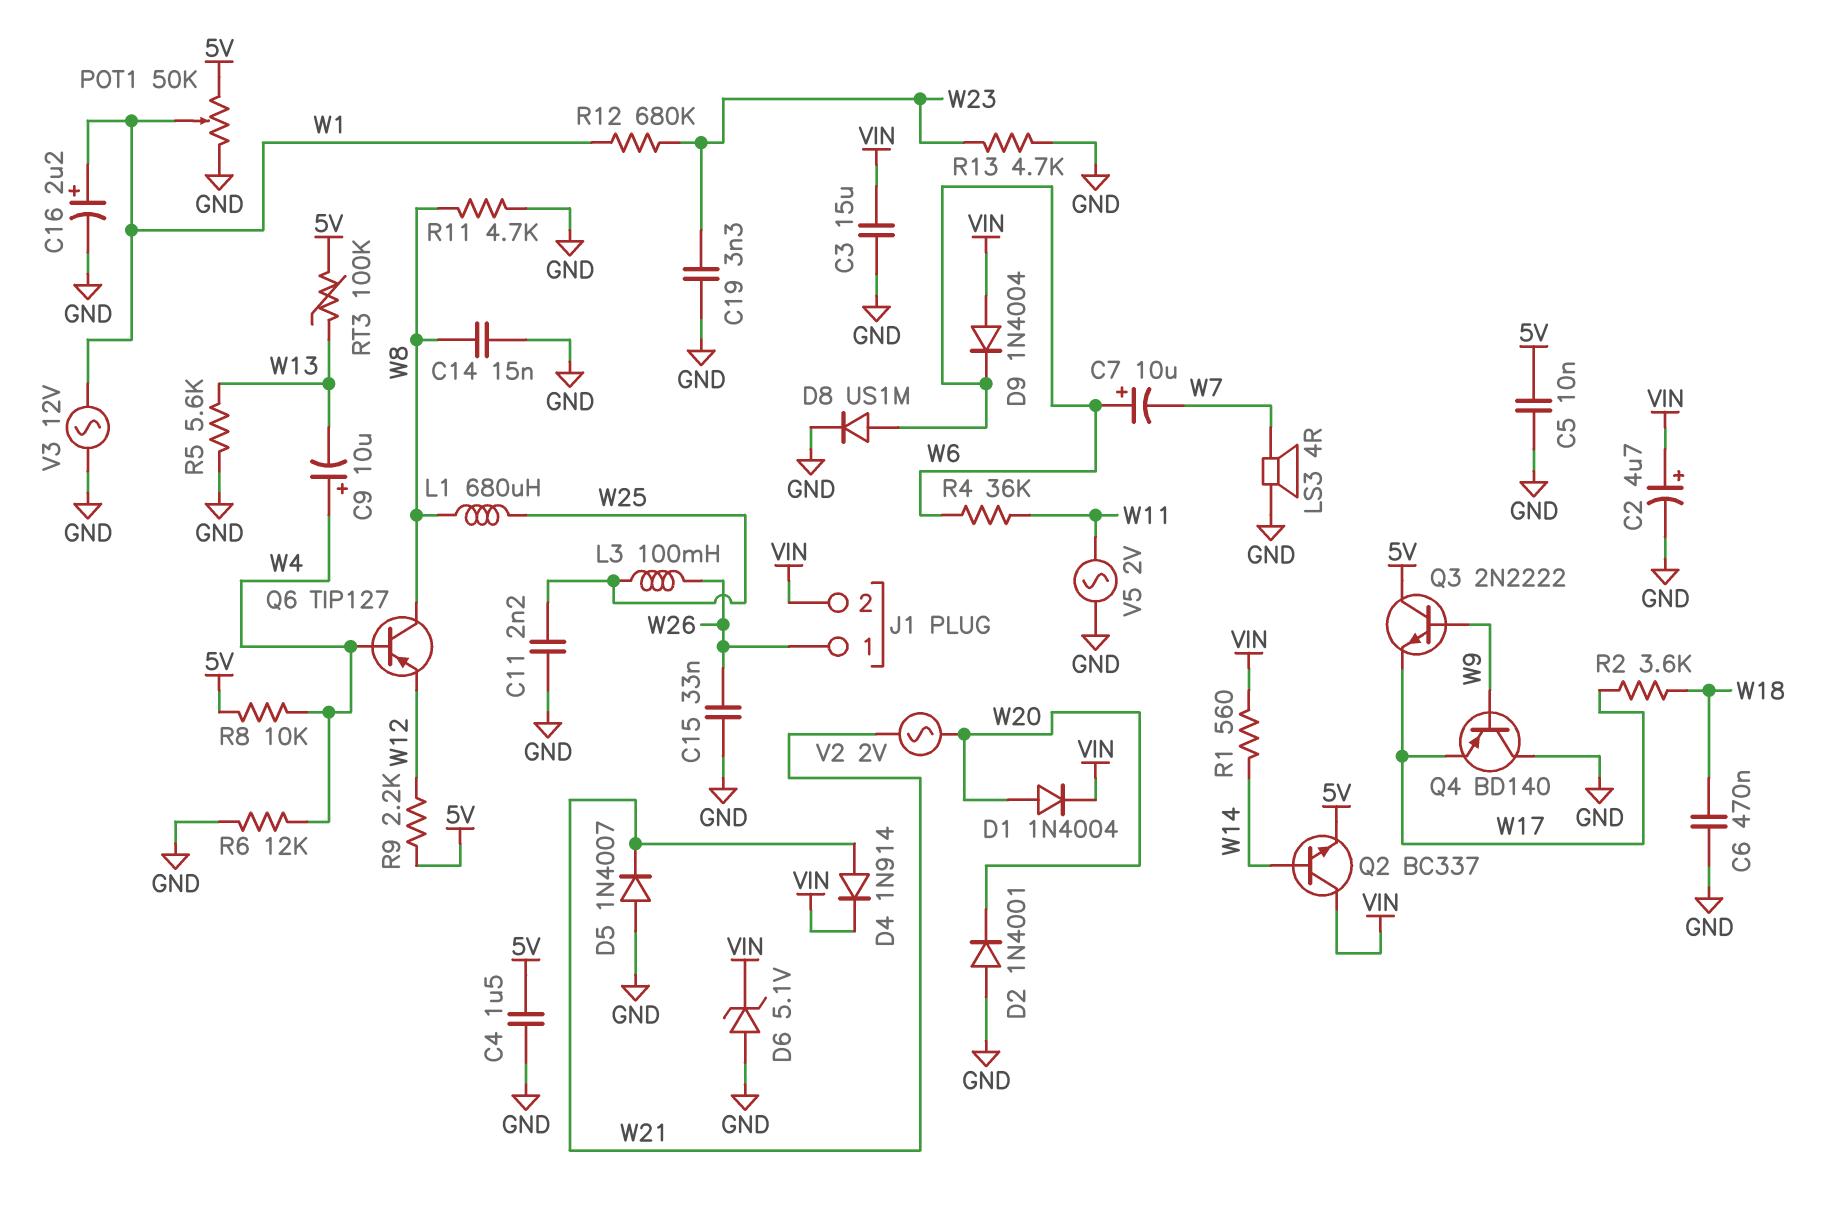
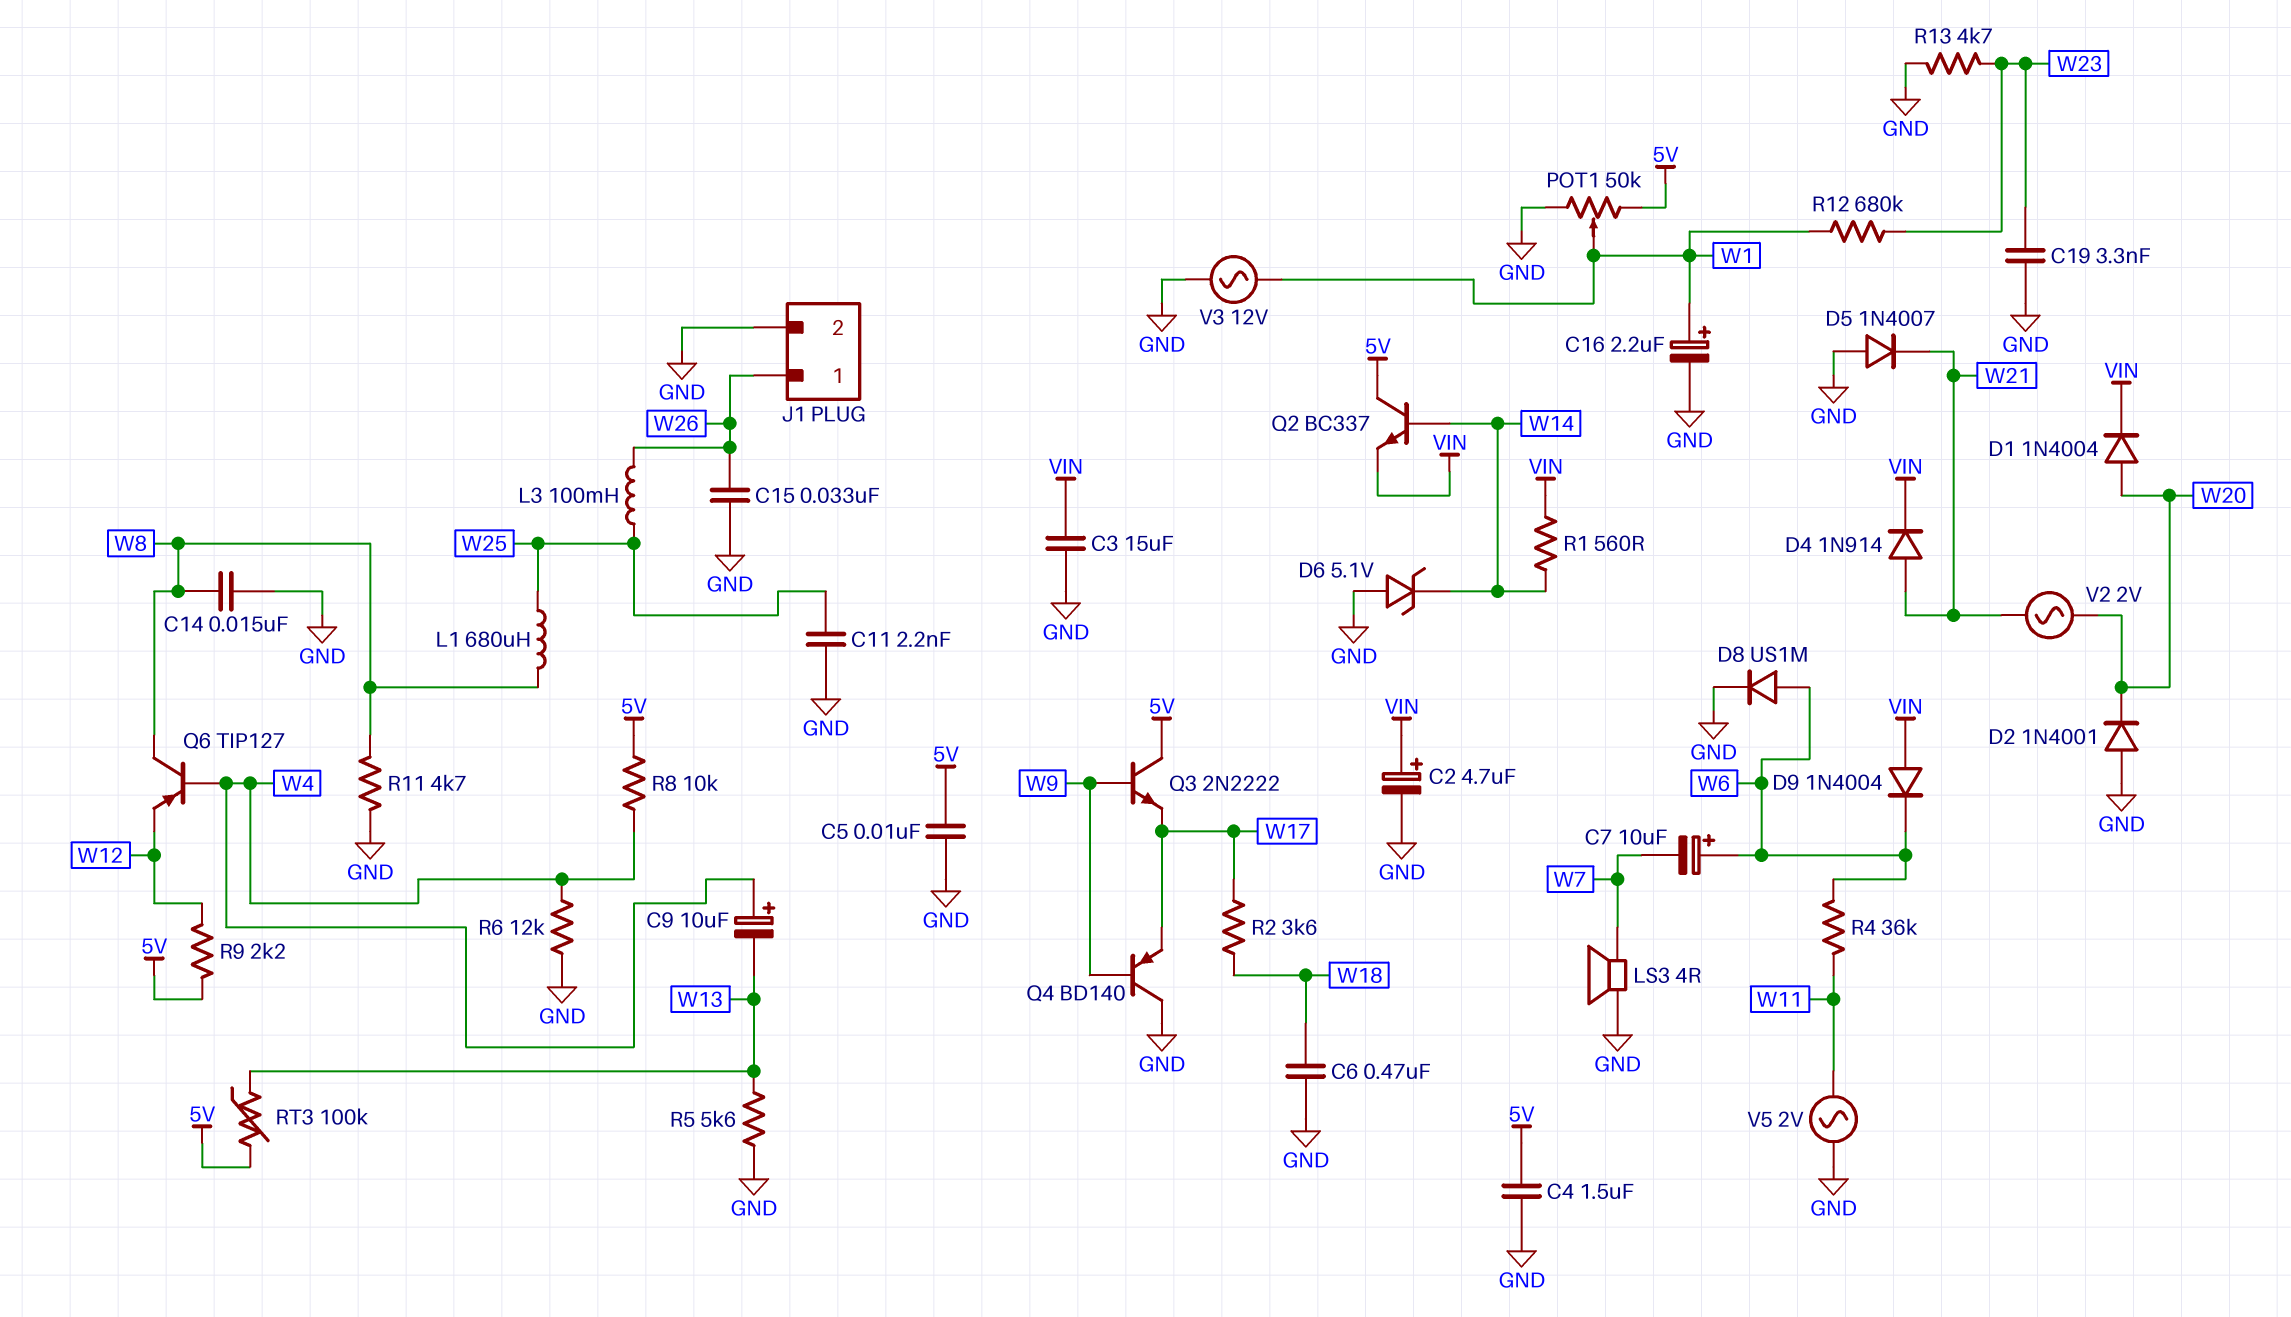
D6: zener 5.1V (A GND, K VIN) -> zener 5.1V (A GND, K W14)
J1 pin 2: VIN -> GND
Q2: NPN BC337 (B W14, C VIN, E 5V) -> NPN BC337 (B W14, C 5V, E VIN)

